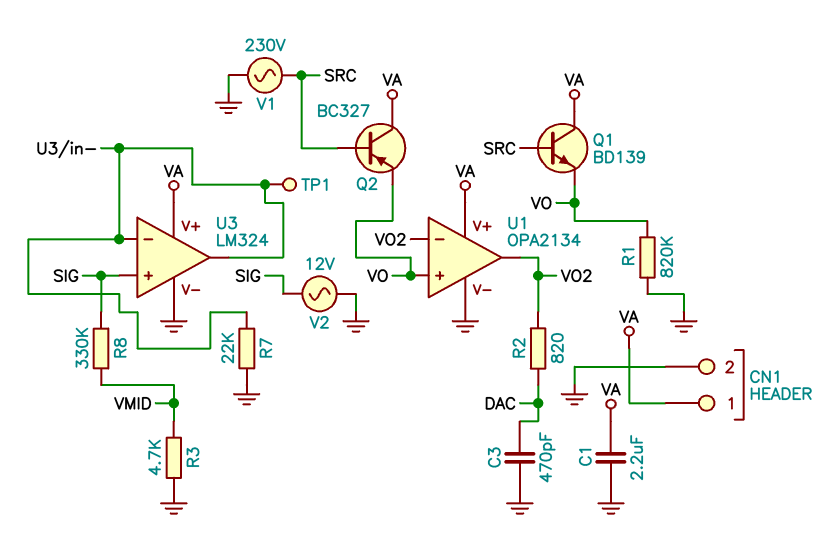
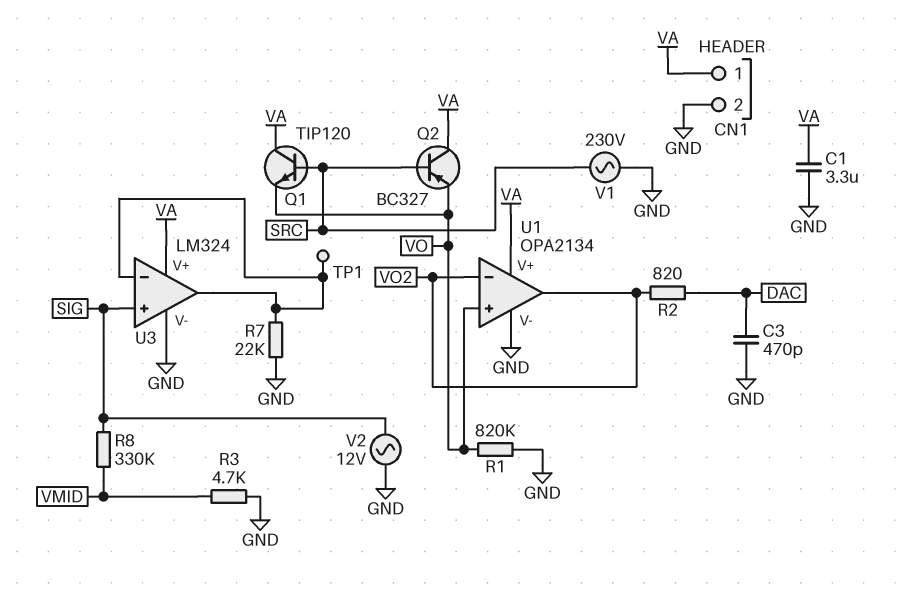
C1: 2.2uF (GND, VA) -> 3.3uF (GND, VA)
Q1: NPN BD139 (B SRC, C VA, E VO) -> NPN TIP120 (B SRC, C VA, E VO)

